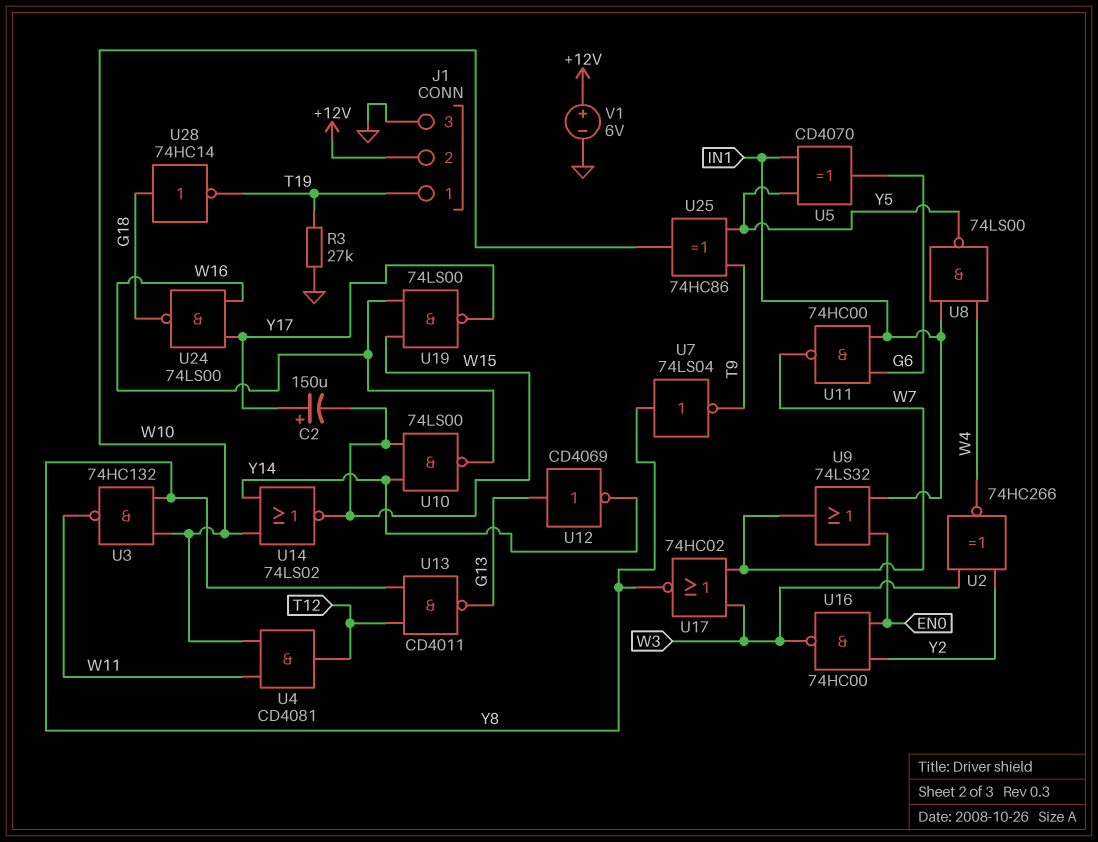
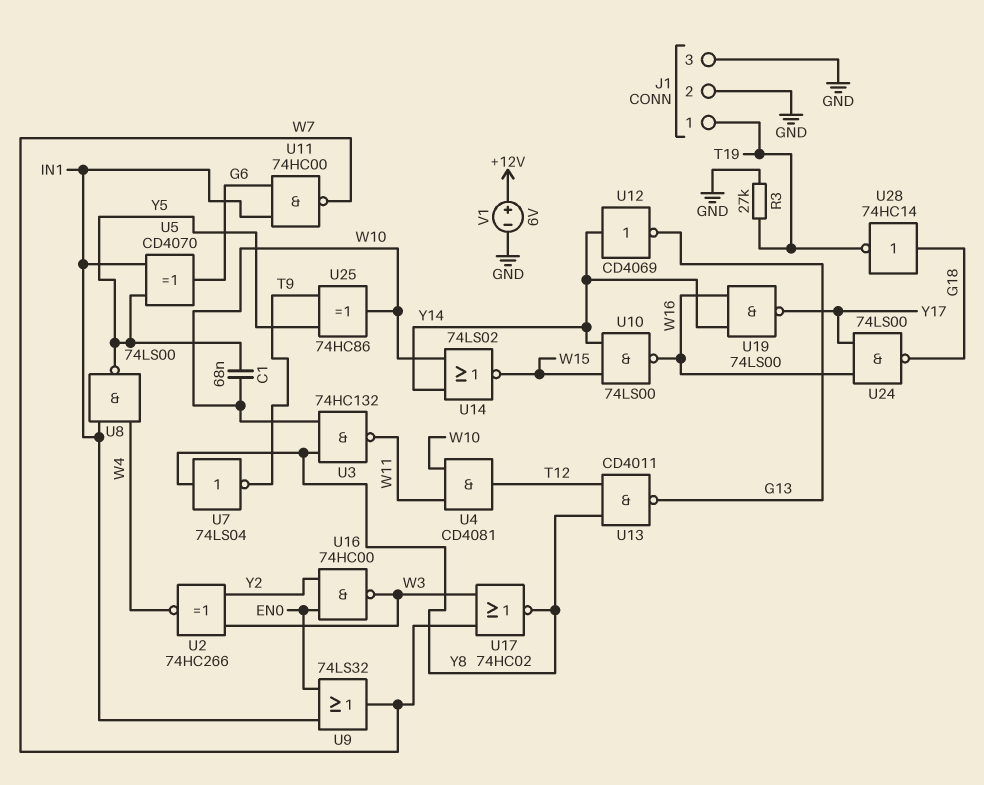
C1: none -> 68nF (W10, Y5)
C2: 150uF (plus Y17, minus W15) -> none
J1 pin 2: +12V -> GND
U12: NOT CD4069 (in G13, out Y14) -> NOT CD4069 (in Y14, out G13)
U19: NAND 74LS00 (in W15, in W16, out Y17) -> NAND 74LS00 (in W16, in Y14, out Y17)

